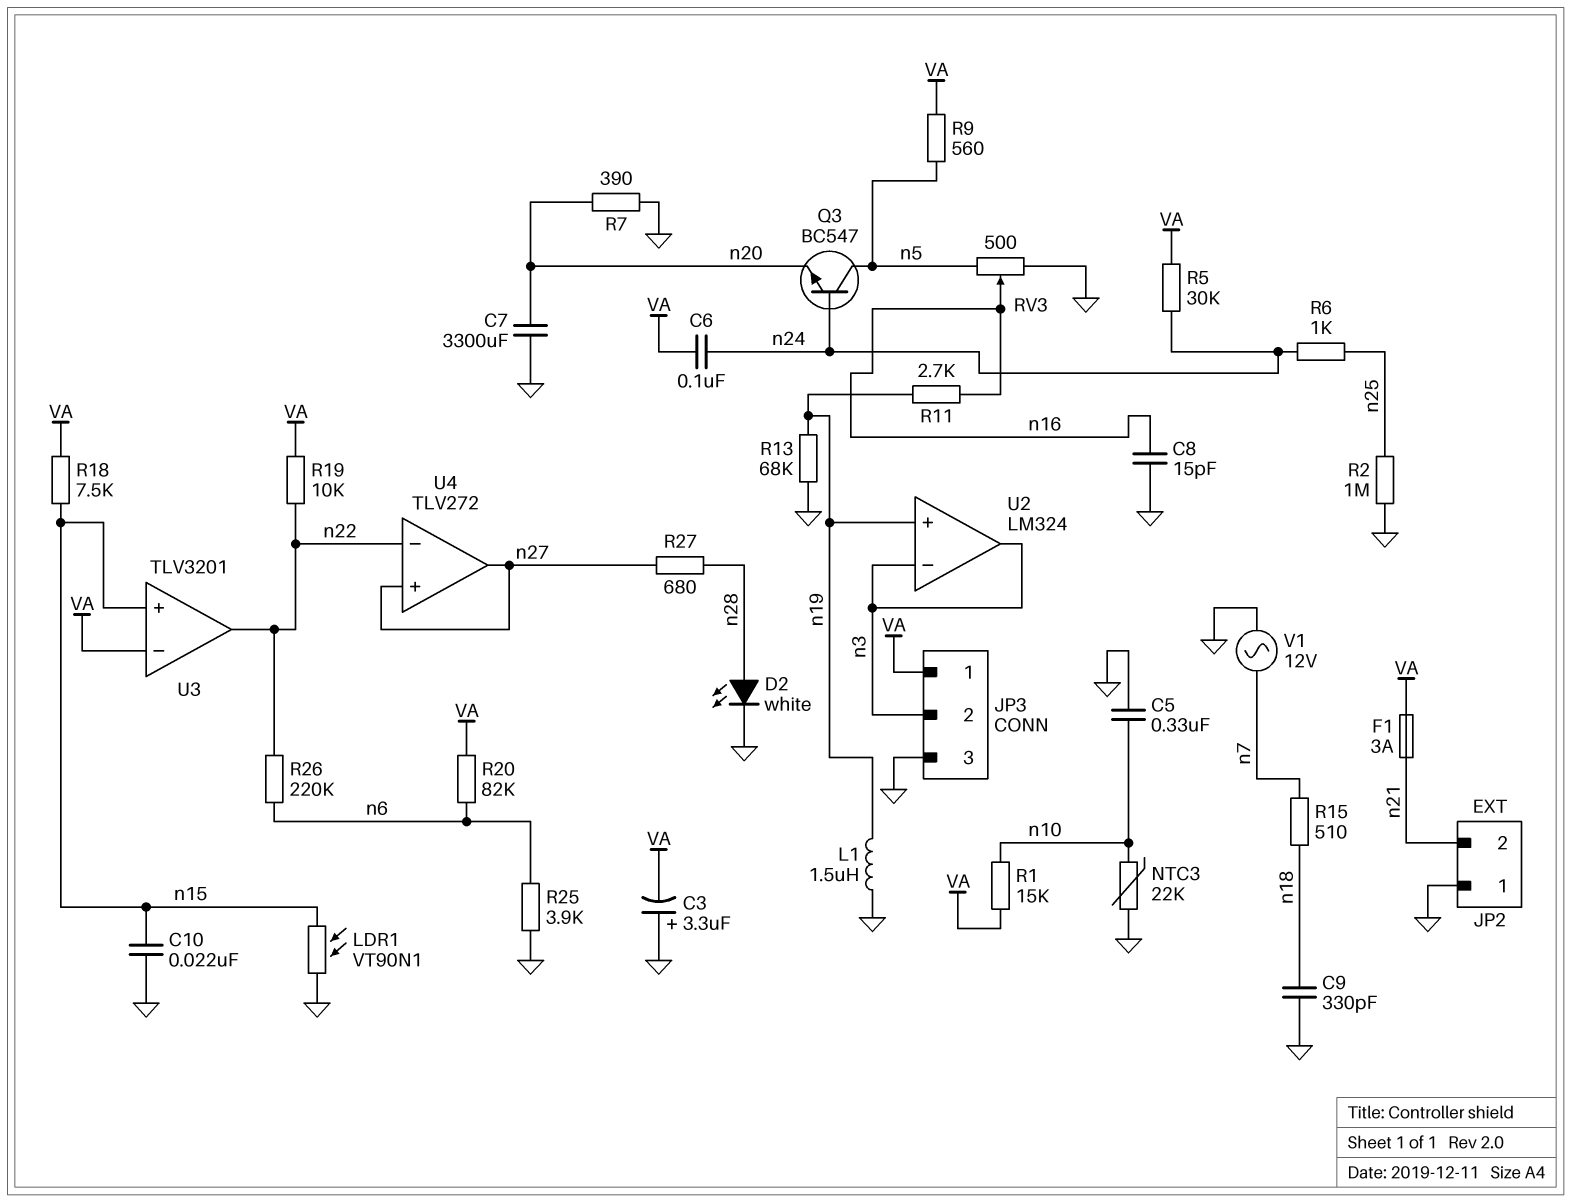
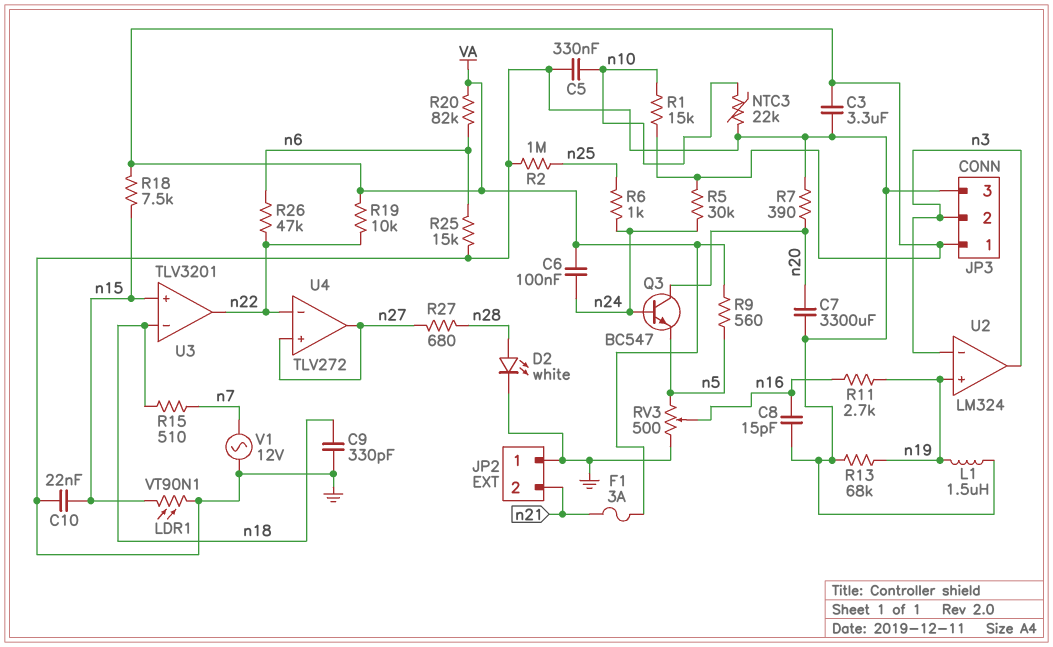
C3: 3.3uF (plus GND, minus VA) -> 3.3uF (GND, VA)
Q3: NPN BC547 (B n24, C n5, E n20) -> NPN BC547 (B n24, C n20, E n5)
R25: 3.9k (GND, n6) -> 15k (GND, n6)
R26: 220k (n6, n22) -> 47k (n6, n22)
U3 pin in-: VA -> n18

